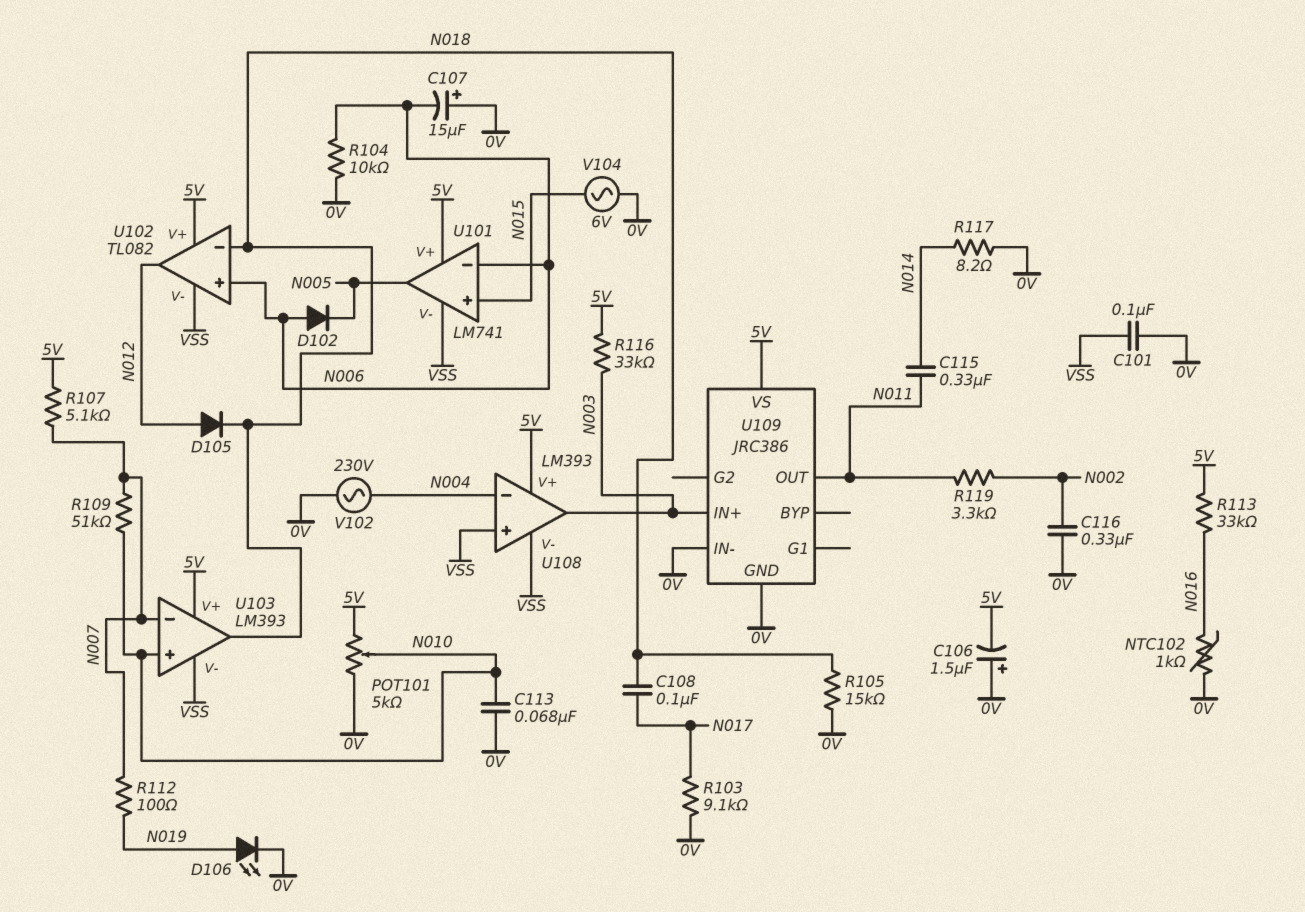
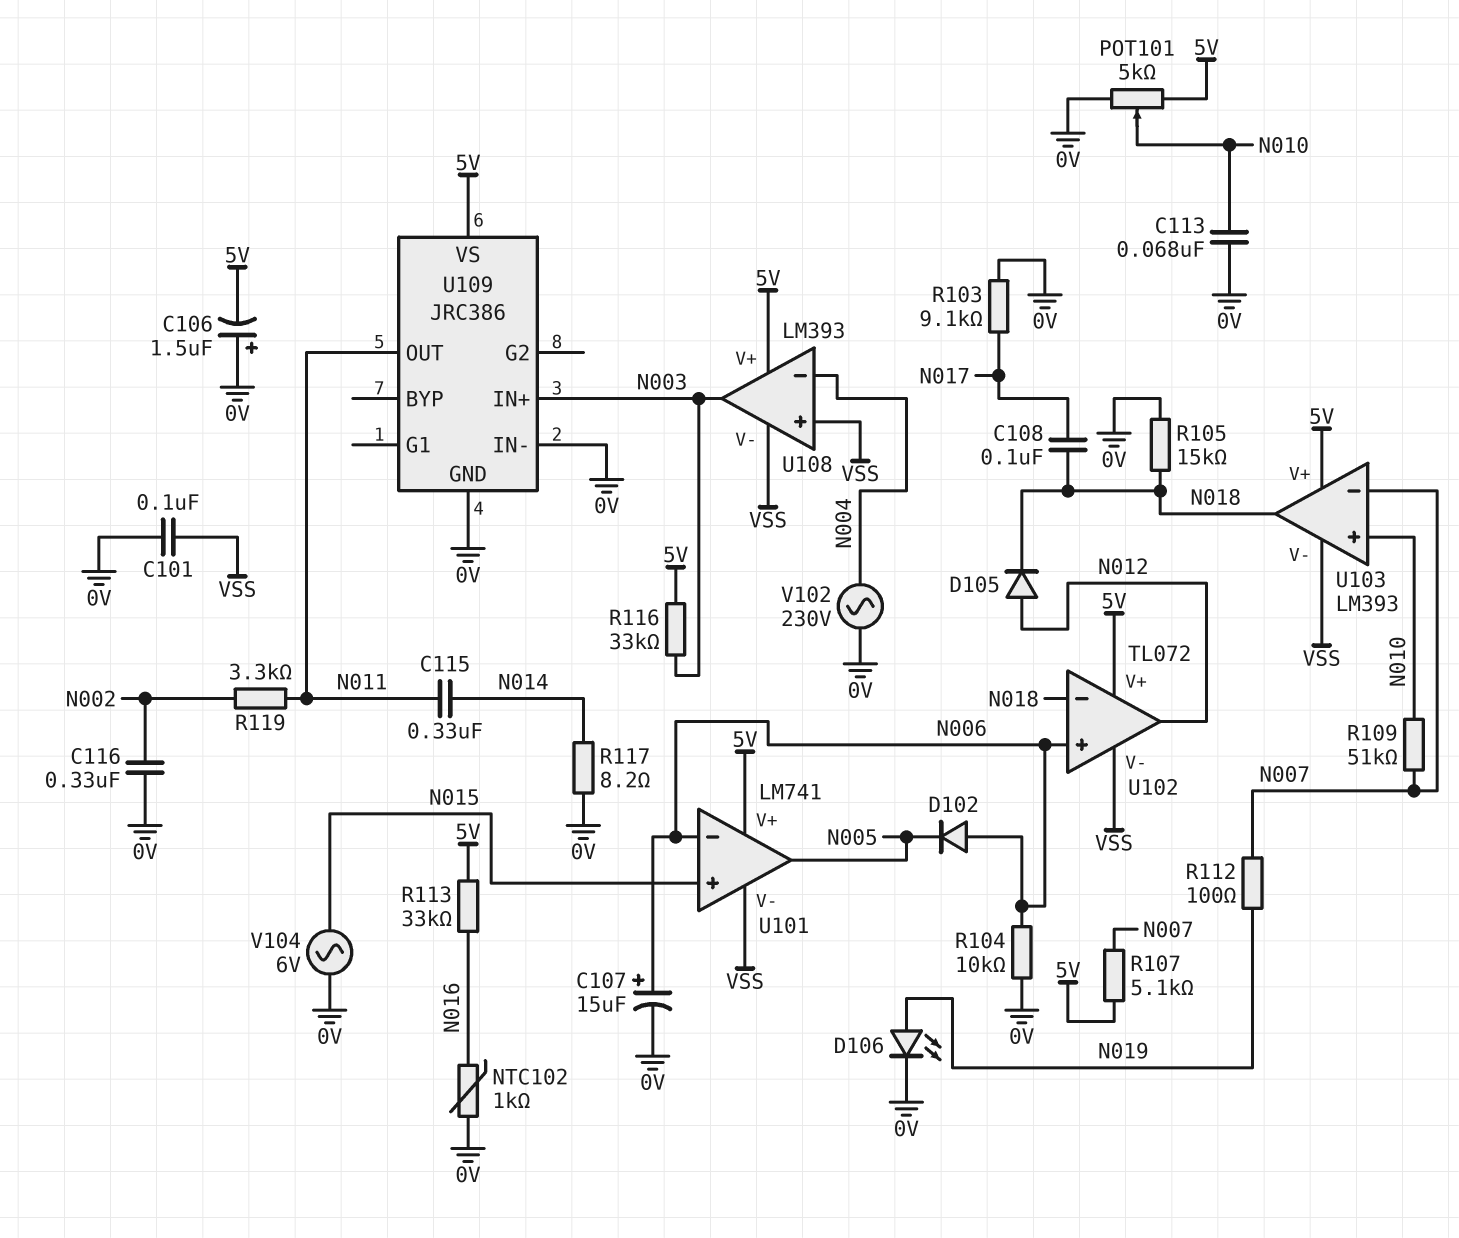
C107: 15uF (plus 0V, minus N006) -> 15uF (plus N006, minus 0V)
U102: TL082 -> TL072

